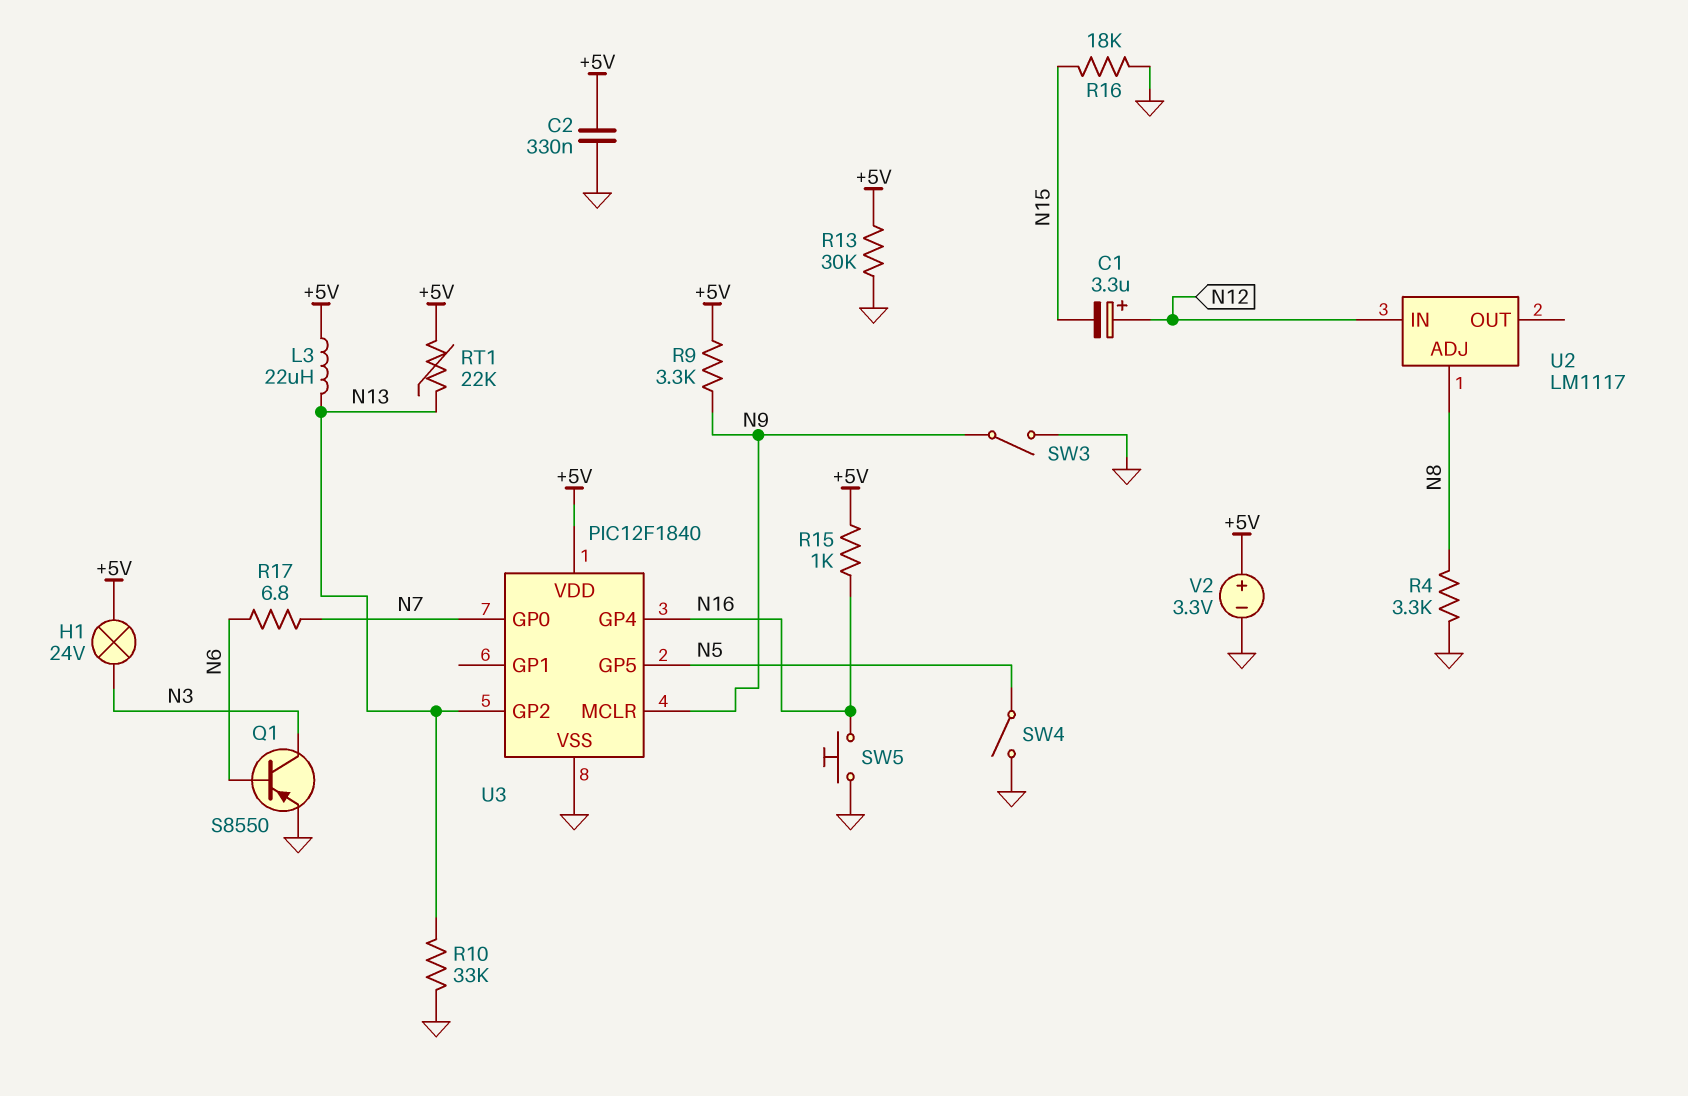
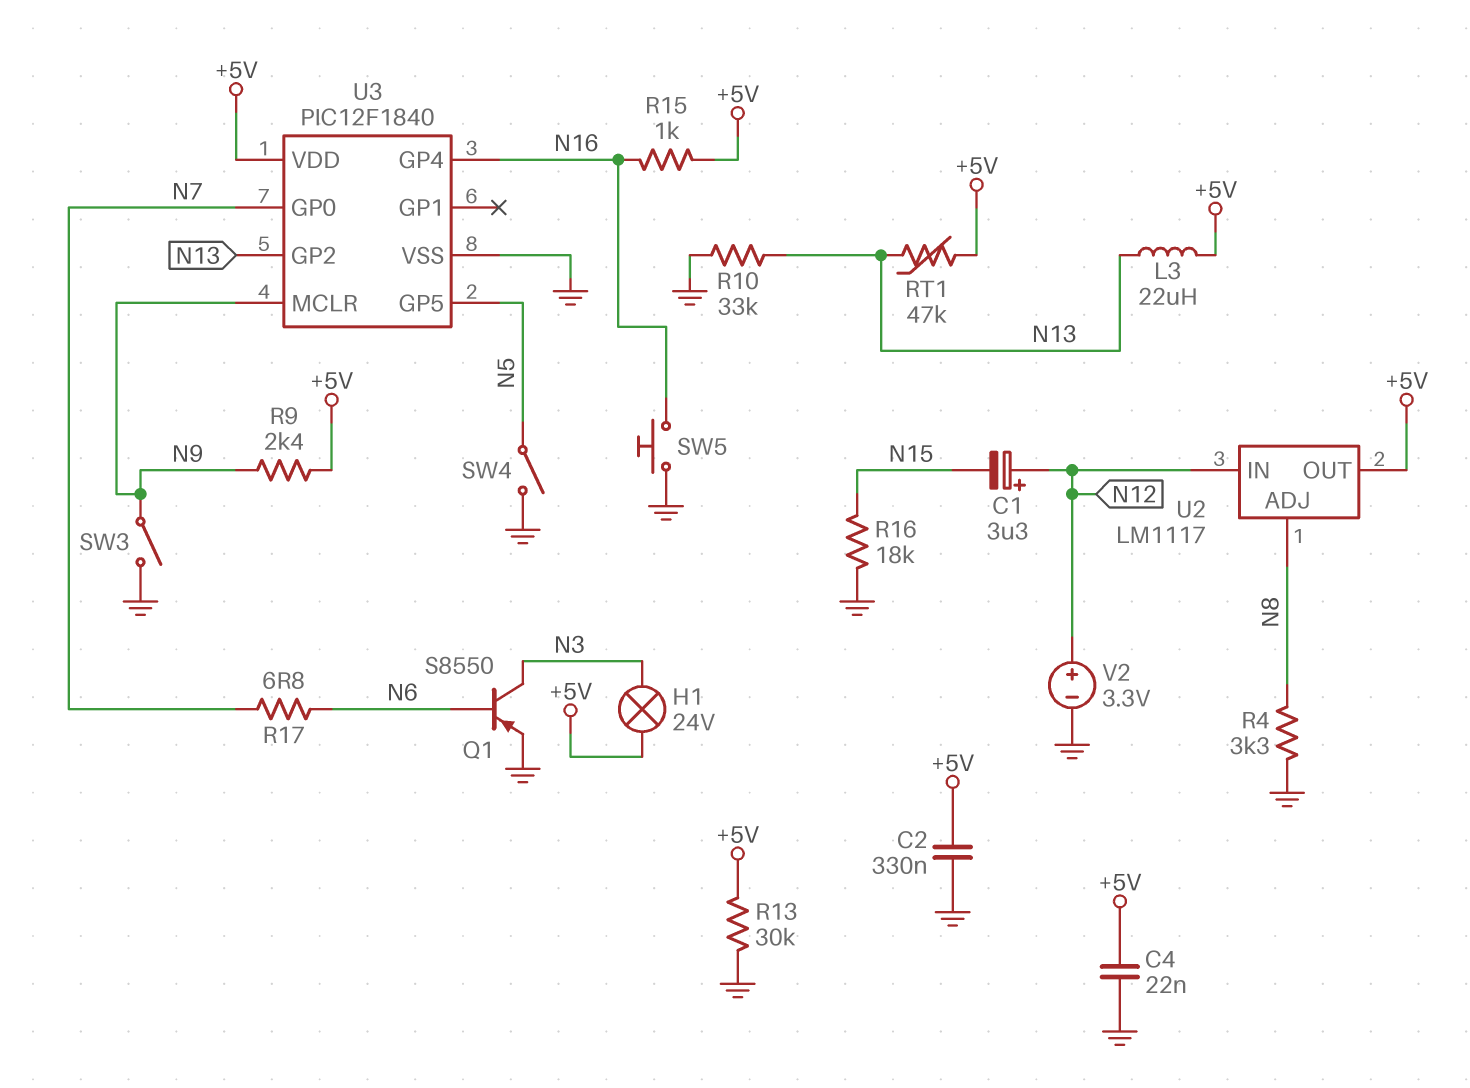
C4: none -> 22nF (+5V, GND)
R9: 3.3k (+5V, N9) -> 2.4k (+5V, N9)
RT1: 22k (+5V, N13) -> 47k (+5V, N13)
U2 pin OUT: none -> +5V
V2: 3.3V (plus +5V, minus GND) -> 3.3V (plus N12, minus GND)

